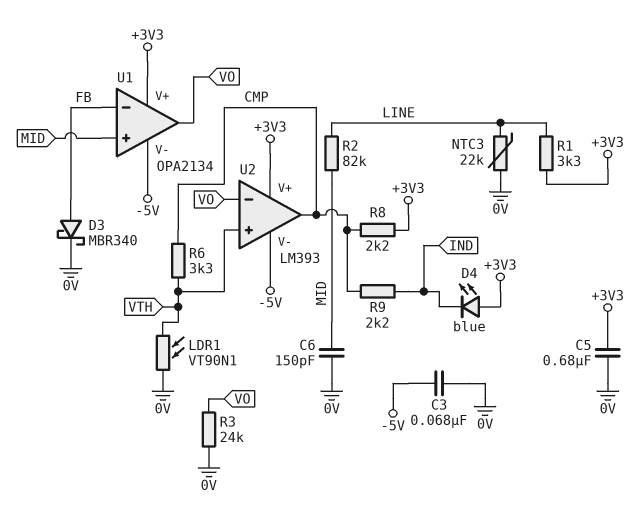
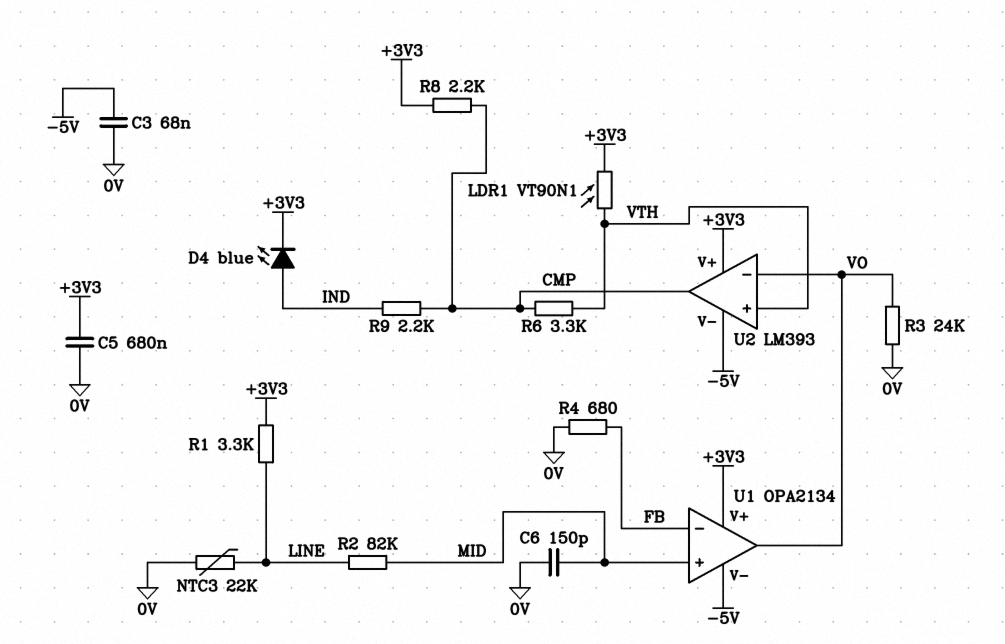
D3: schottky MBR340 (A FB, K 0V) -> none
D4: LED blue (A +3V3, K IND) -> LED blue (A IND, K +3V3)
LDR1: VT90N1 (0V, VTH) -> VT90N1 (+3V3, VTH)
R4: none -> 680 (0V, FB)

